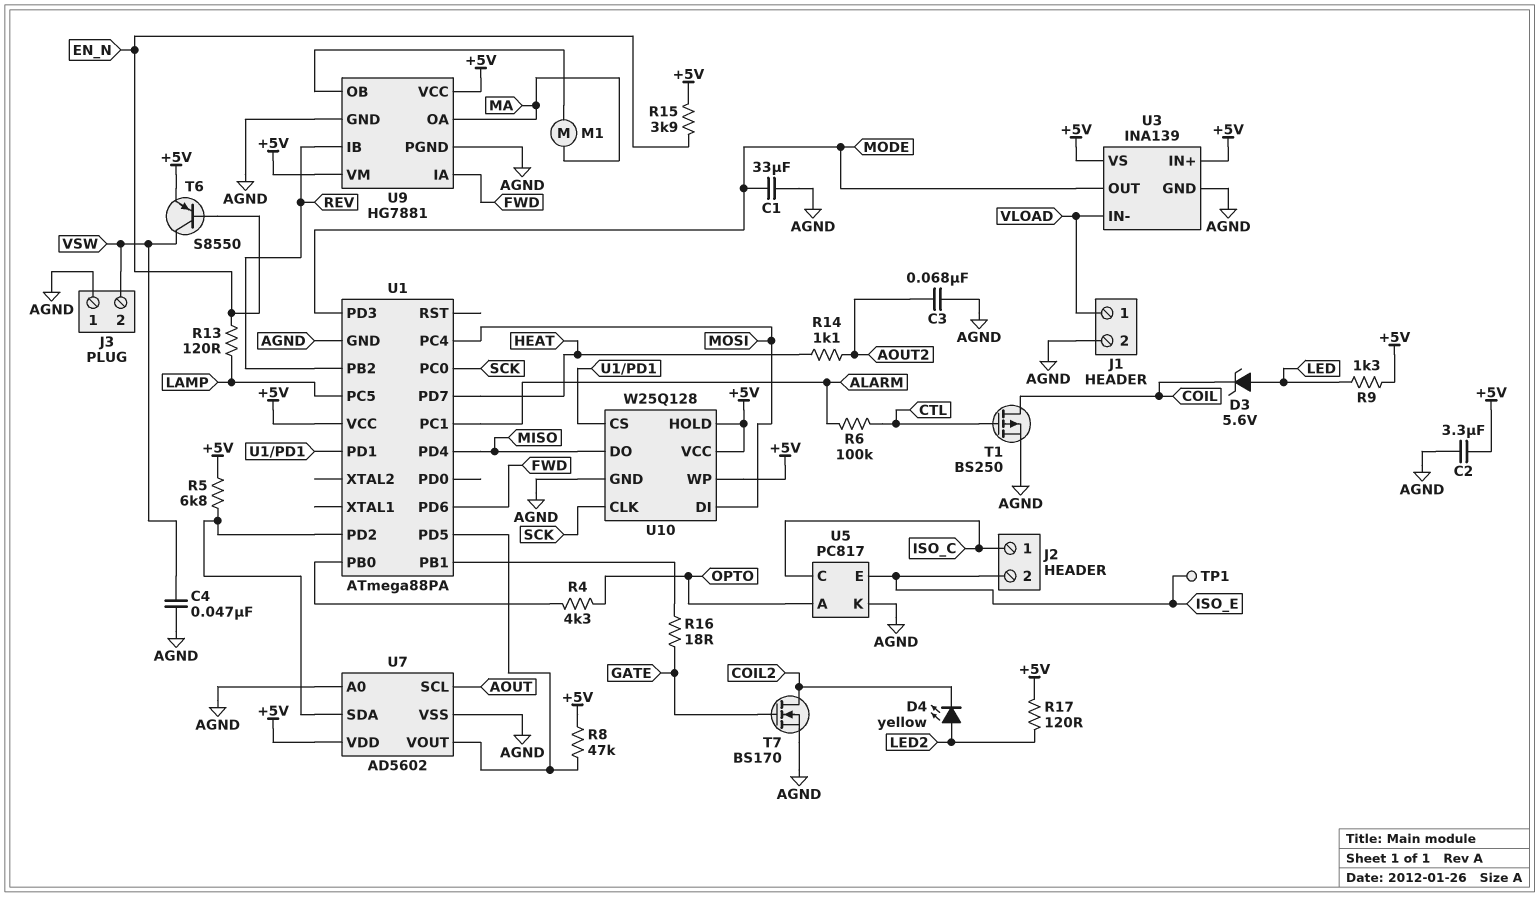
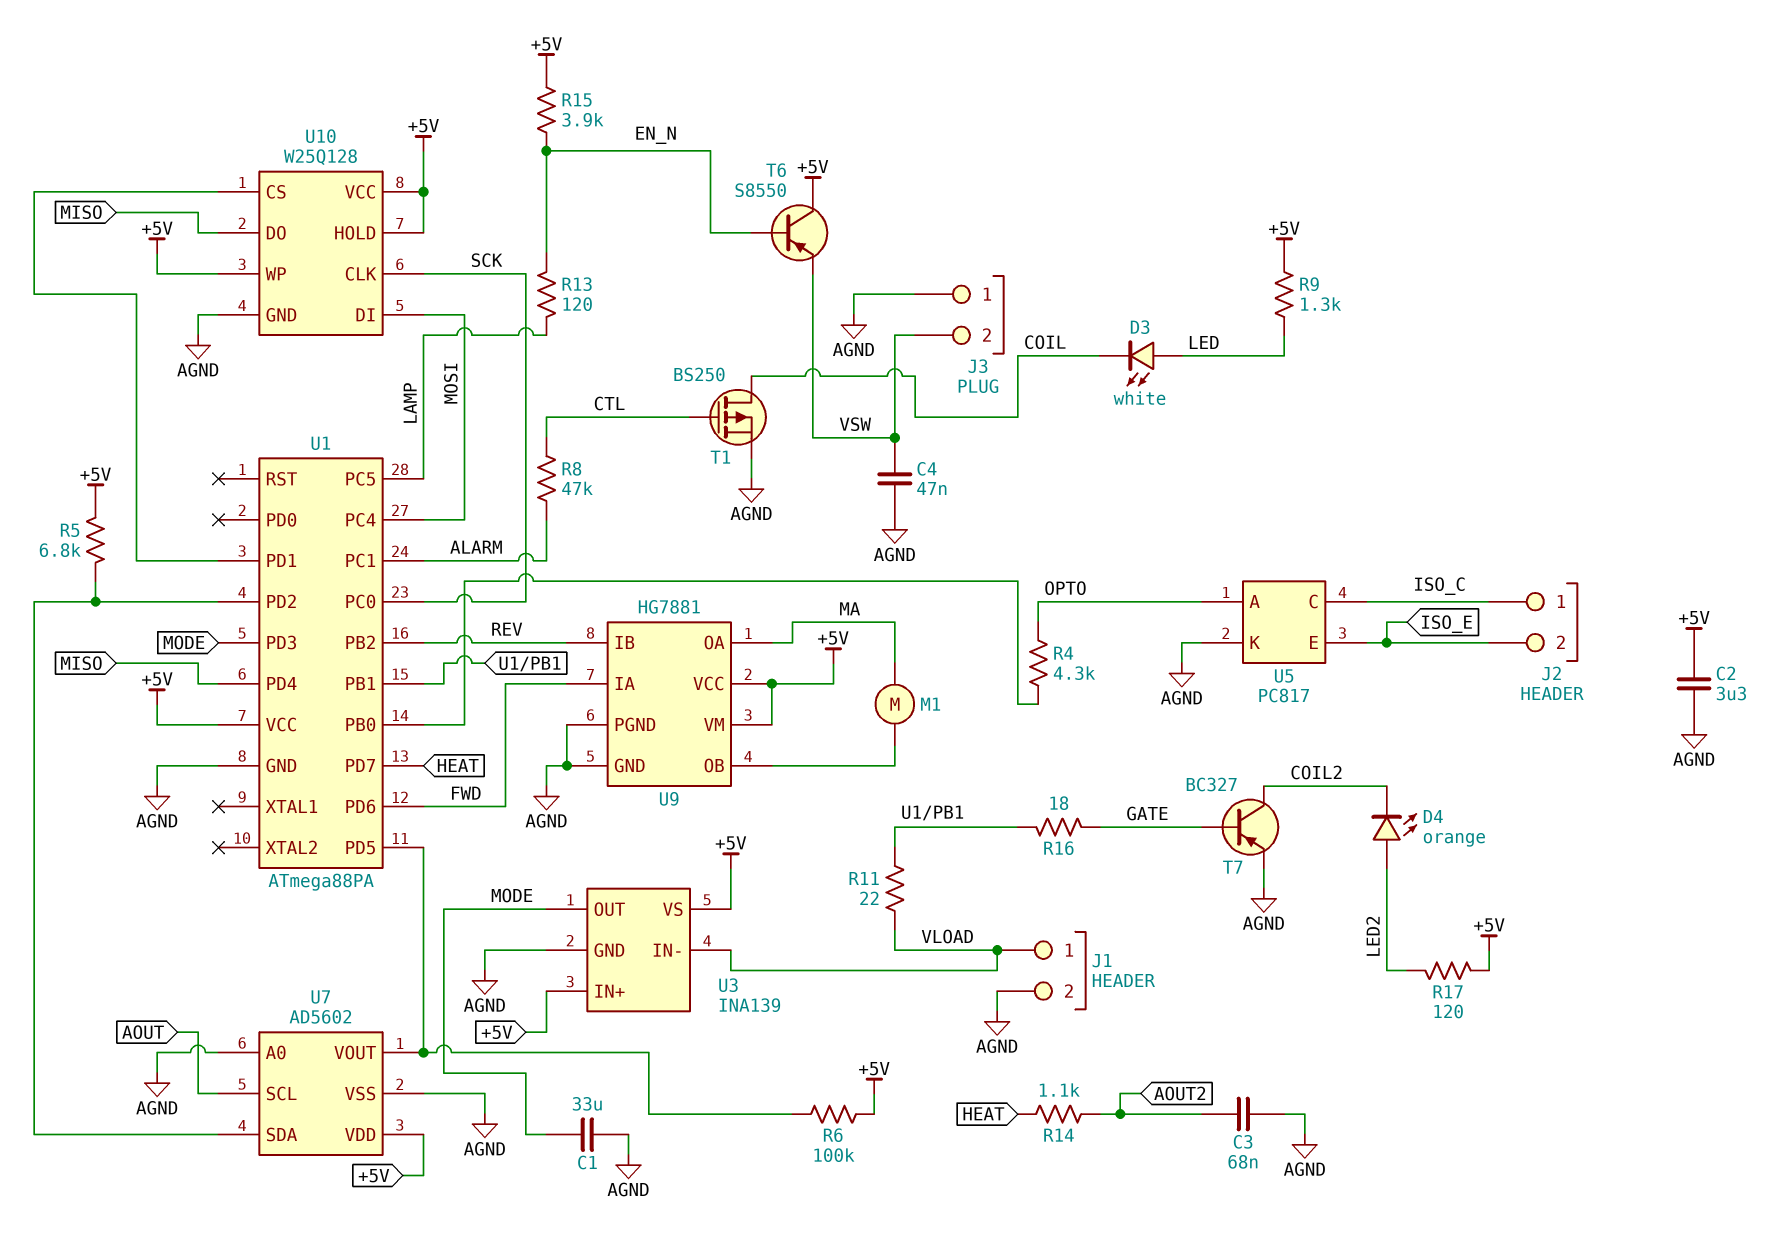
D3: zener 5.6V (A LED, K COIL) -> LED white (A LED, K COIL)
D4: LED yellow (A LED2, K COIL2) -> LED orange (A LED2, K COIL2)
R6: 100k (ALARM, CTL) -> 100k (+5V, U1/PD5)
R8: 47k (+5V, U1/PD5) -> 47k (ALARM, CTL)
R11: none -> 22 (U1/PB1, VLOAD)
T6: PNP S8550 (B EN_N, C VSW, E +5V) -> PNP S8550 (B EN_N, C +5V, E VSW)
T7: NMOS BS170 (G GATE, D COIL2, S AGND) -> PNP BC327 (B GATE, C COIL2, E AGND)
TP1: test point (ISO_E) -> none

